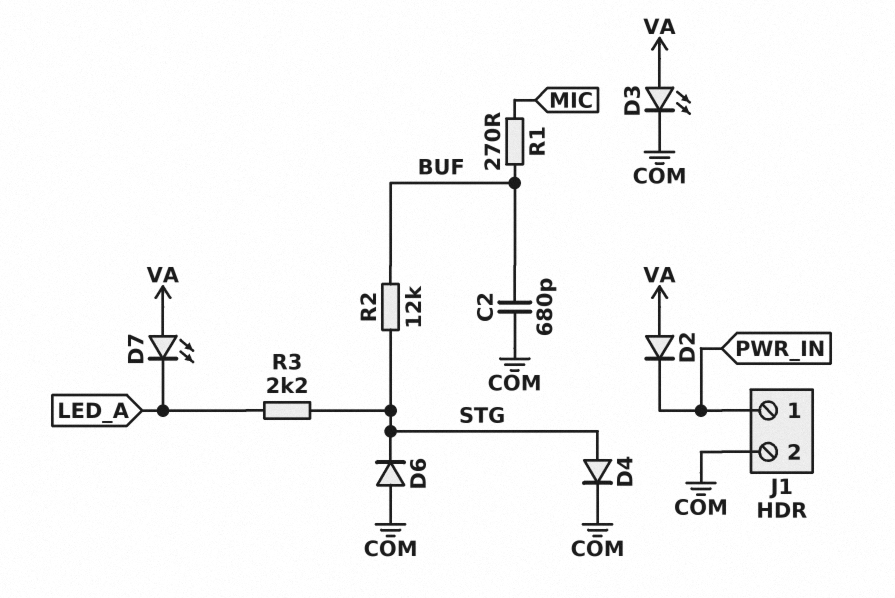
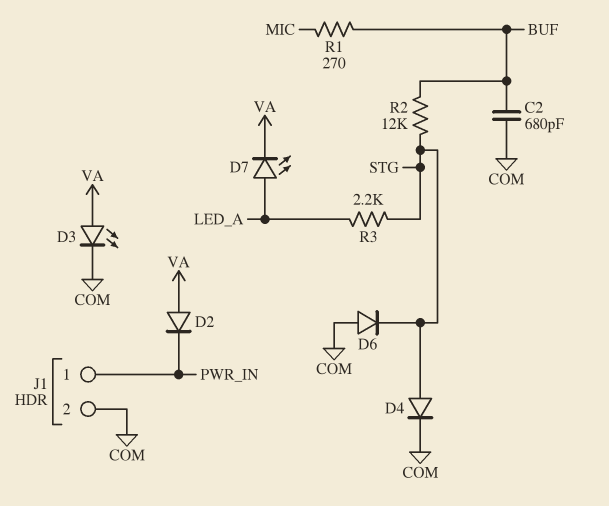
D7: LED (A VA, K LED_A) -> LED (A LED_A, K VA)

